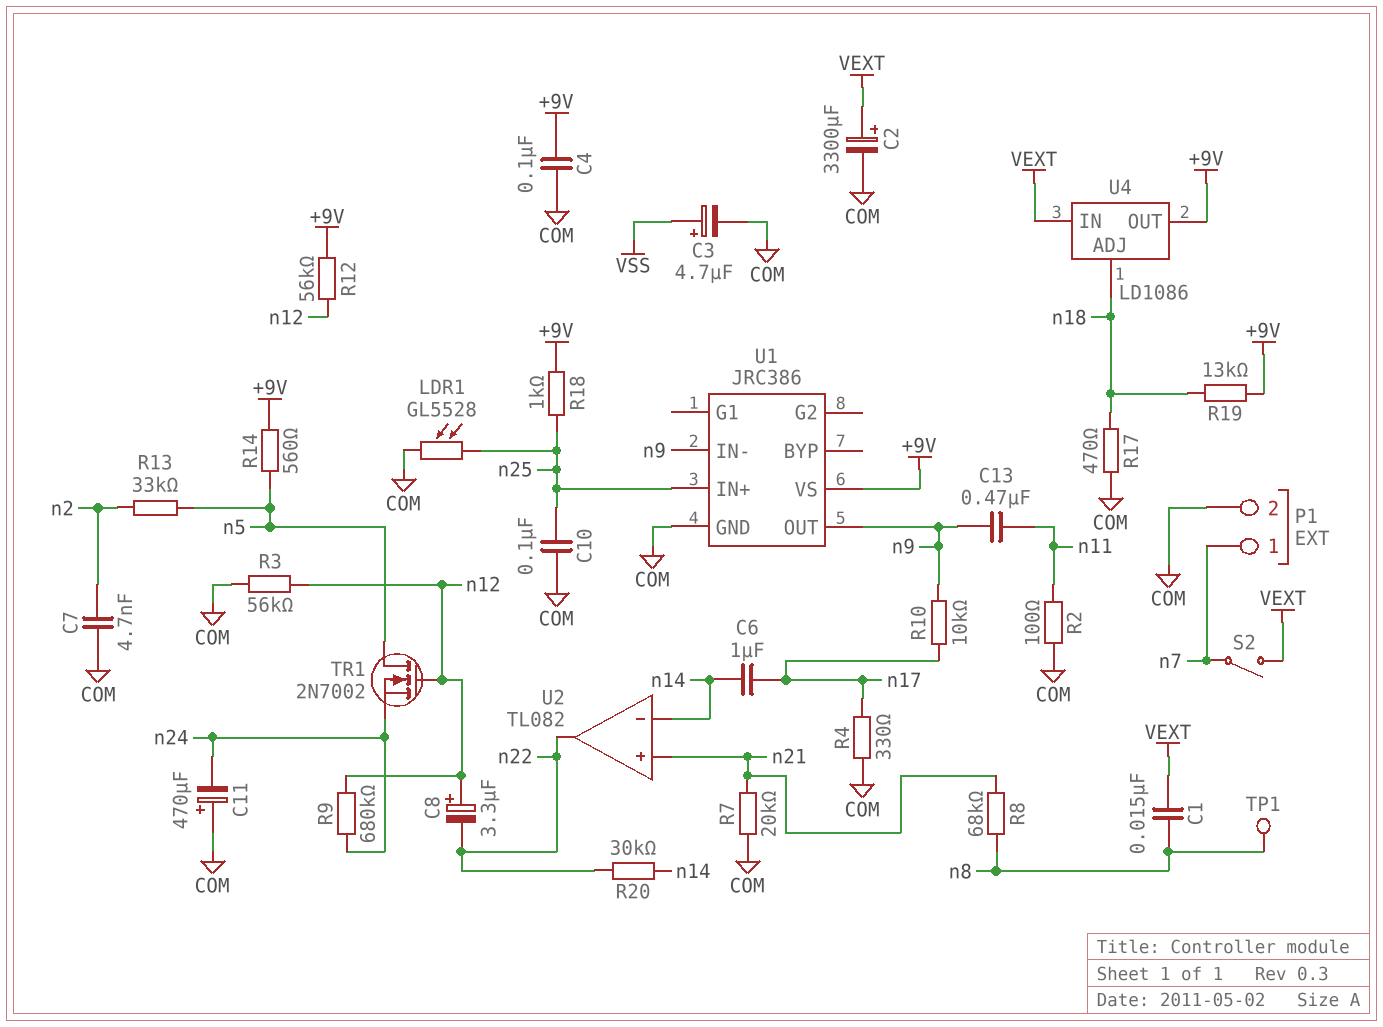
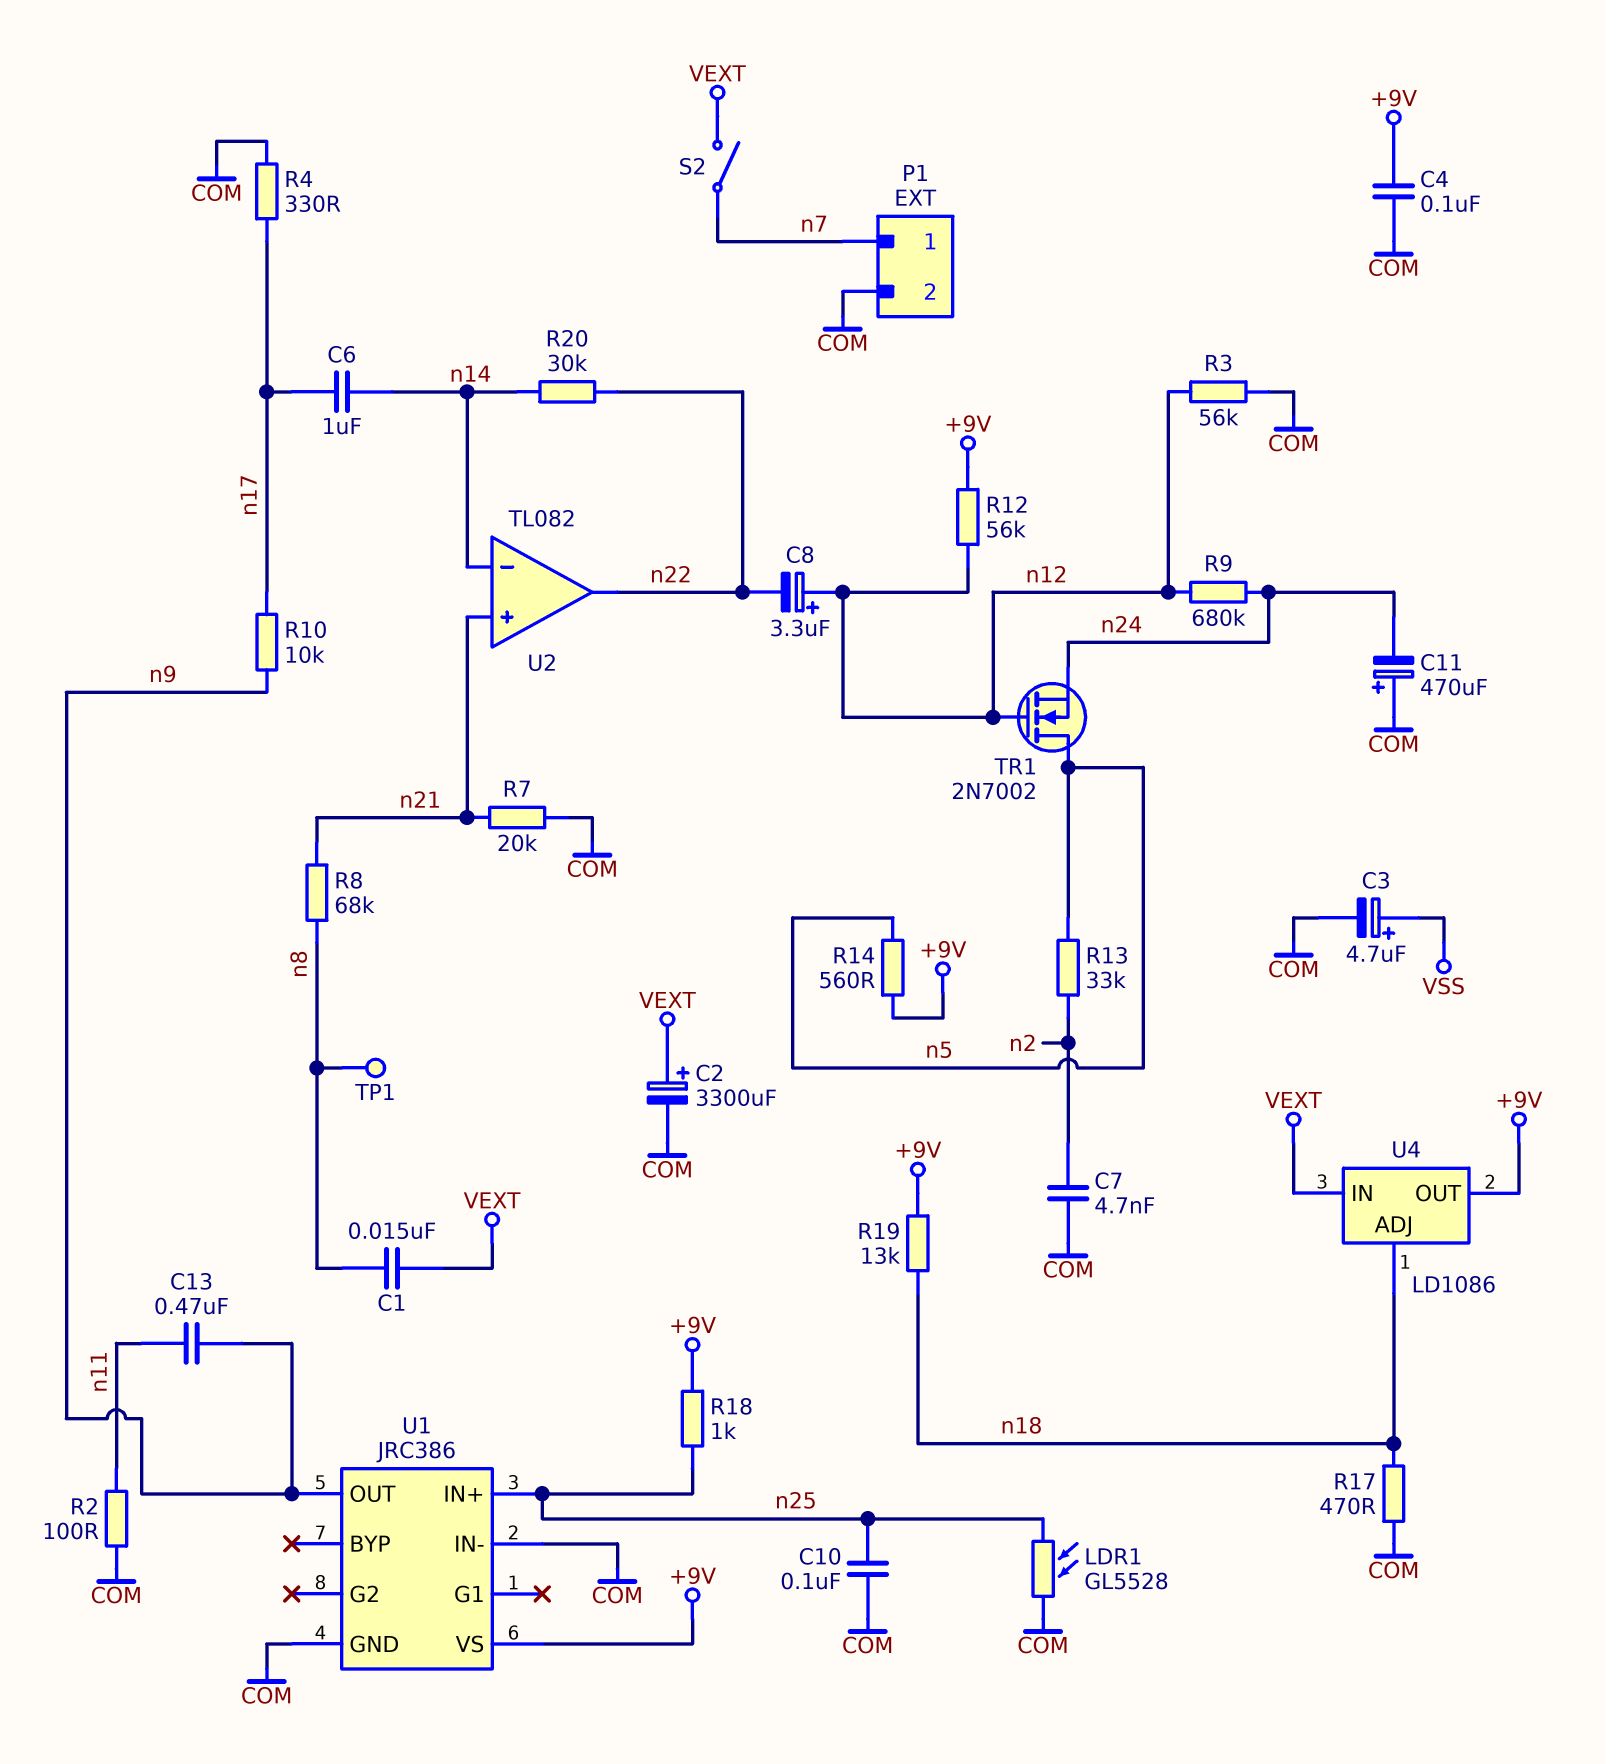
U1 pin IN-: n9 -> COM

